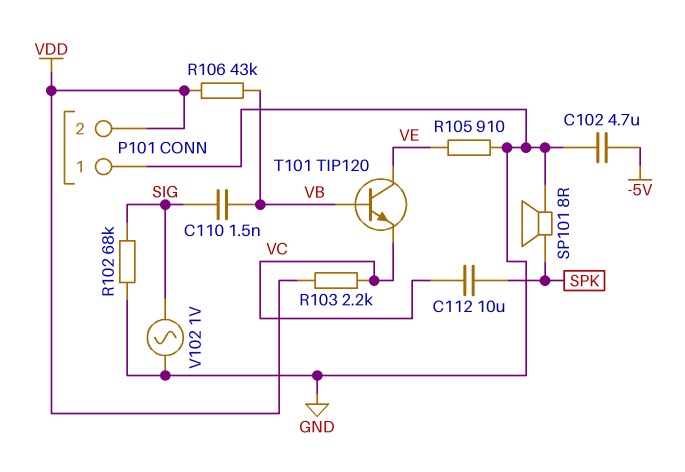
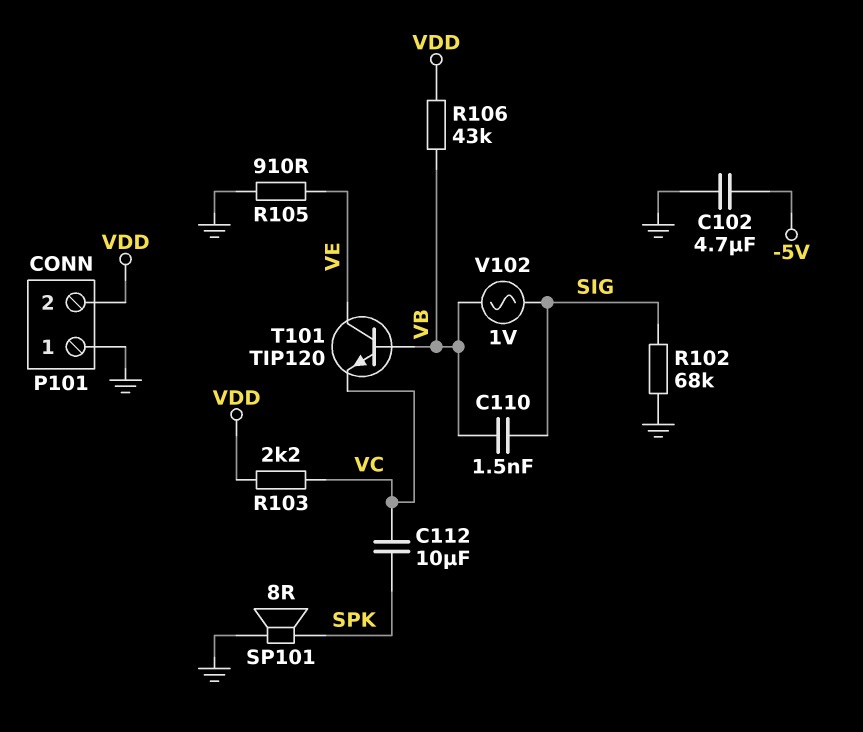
V102: AC 1V (GND, SIG) -> AC 1V (SIG, VB)

